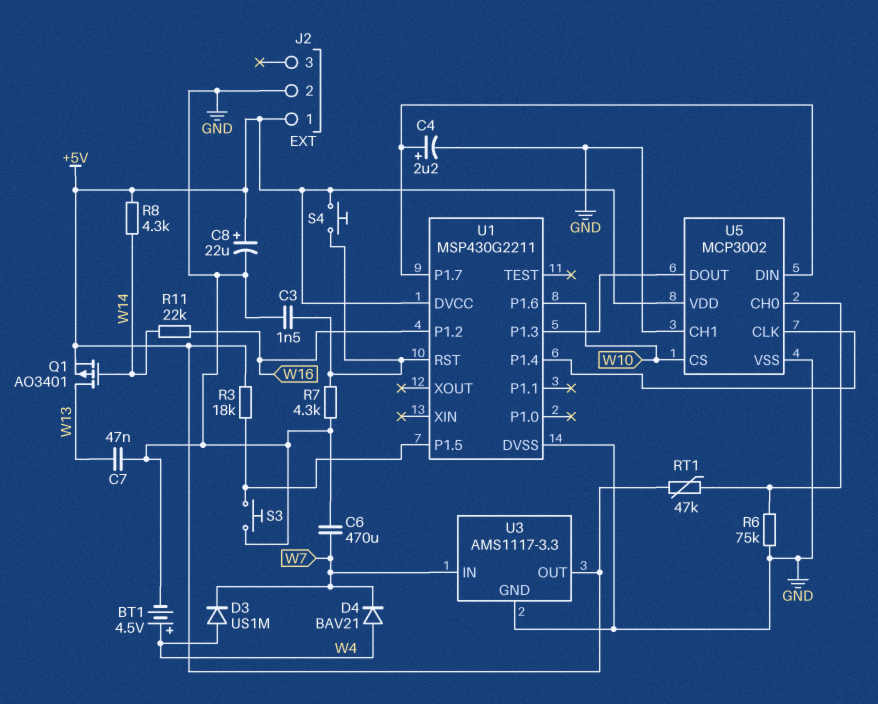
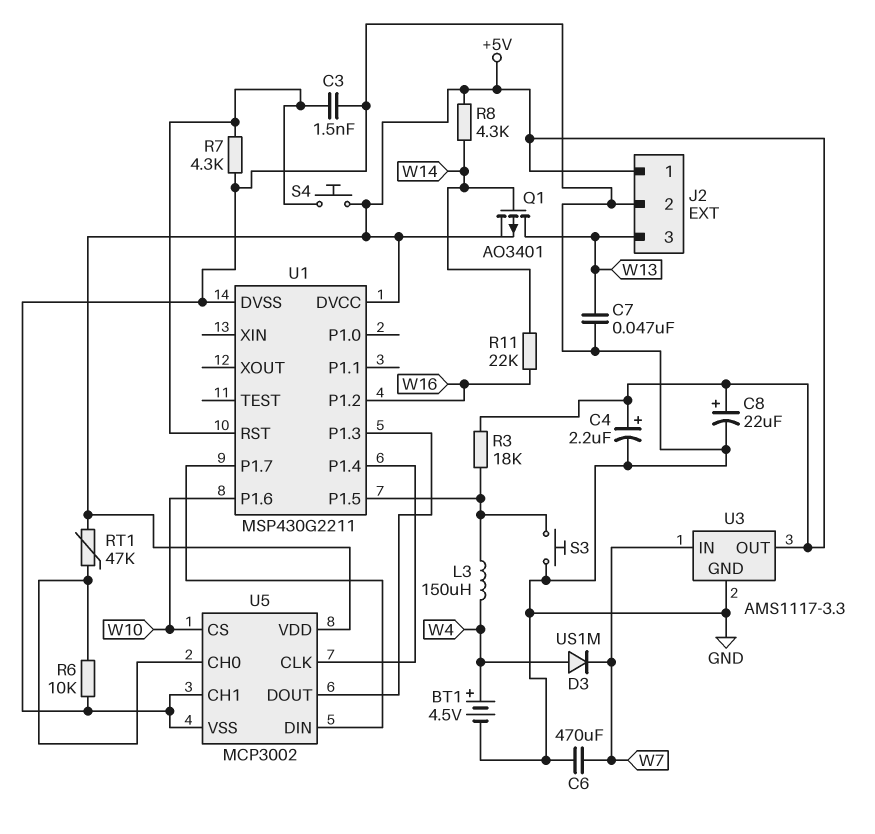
C4: 2.2uF (plus U1/P1.7, minus GND) -> 2.2uF (plus +5V, minus GND)
D4: diode BAV21 (A W4, K W7) -> none
J2 pin 3: none -> W13
L3: none -> 150uH (U1/P1.5, W4)
R6: 75k (GND, U5/CH0) -> 10k (GND, U5/CH0)

